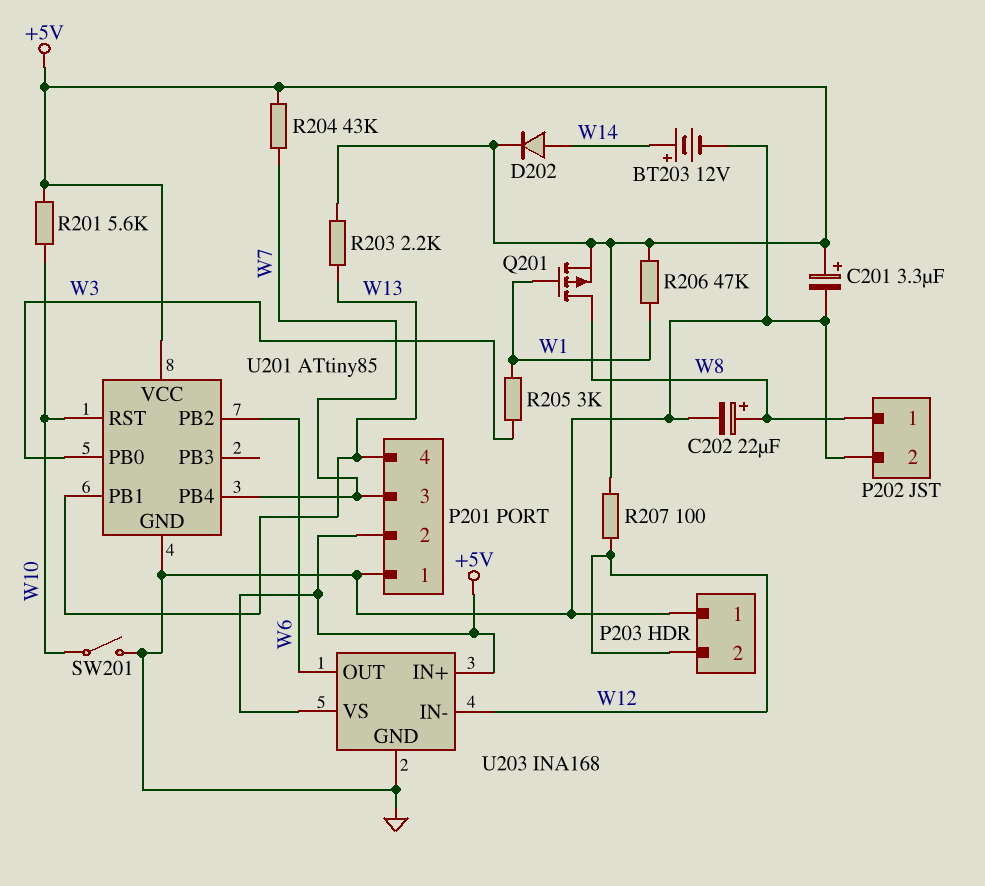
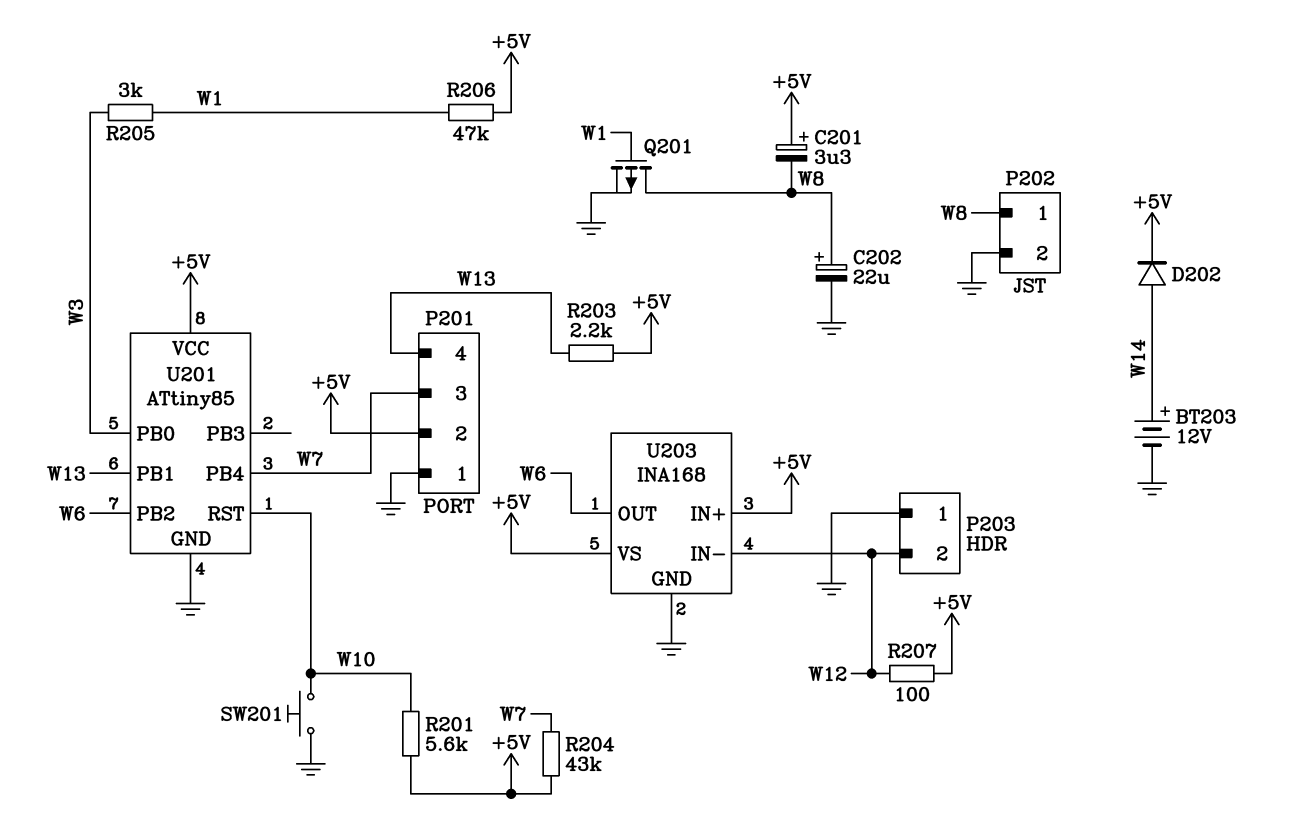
C201: 3.3uF (plus +5V, minus GND) -> 3.3uF (plus +5V, minus W8)
Q201: PMOS (G W1, D W8, S +5V) -> PMOS (G W1, D W8, S GND)
SW201: switch (GND, W10) -> button (GND, W10)

